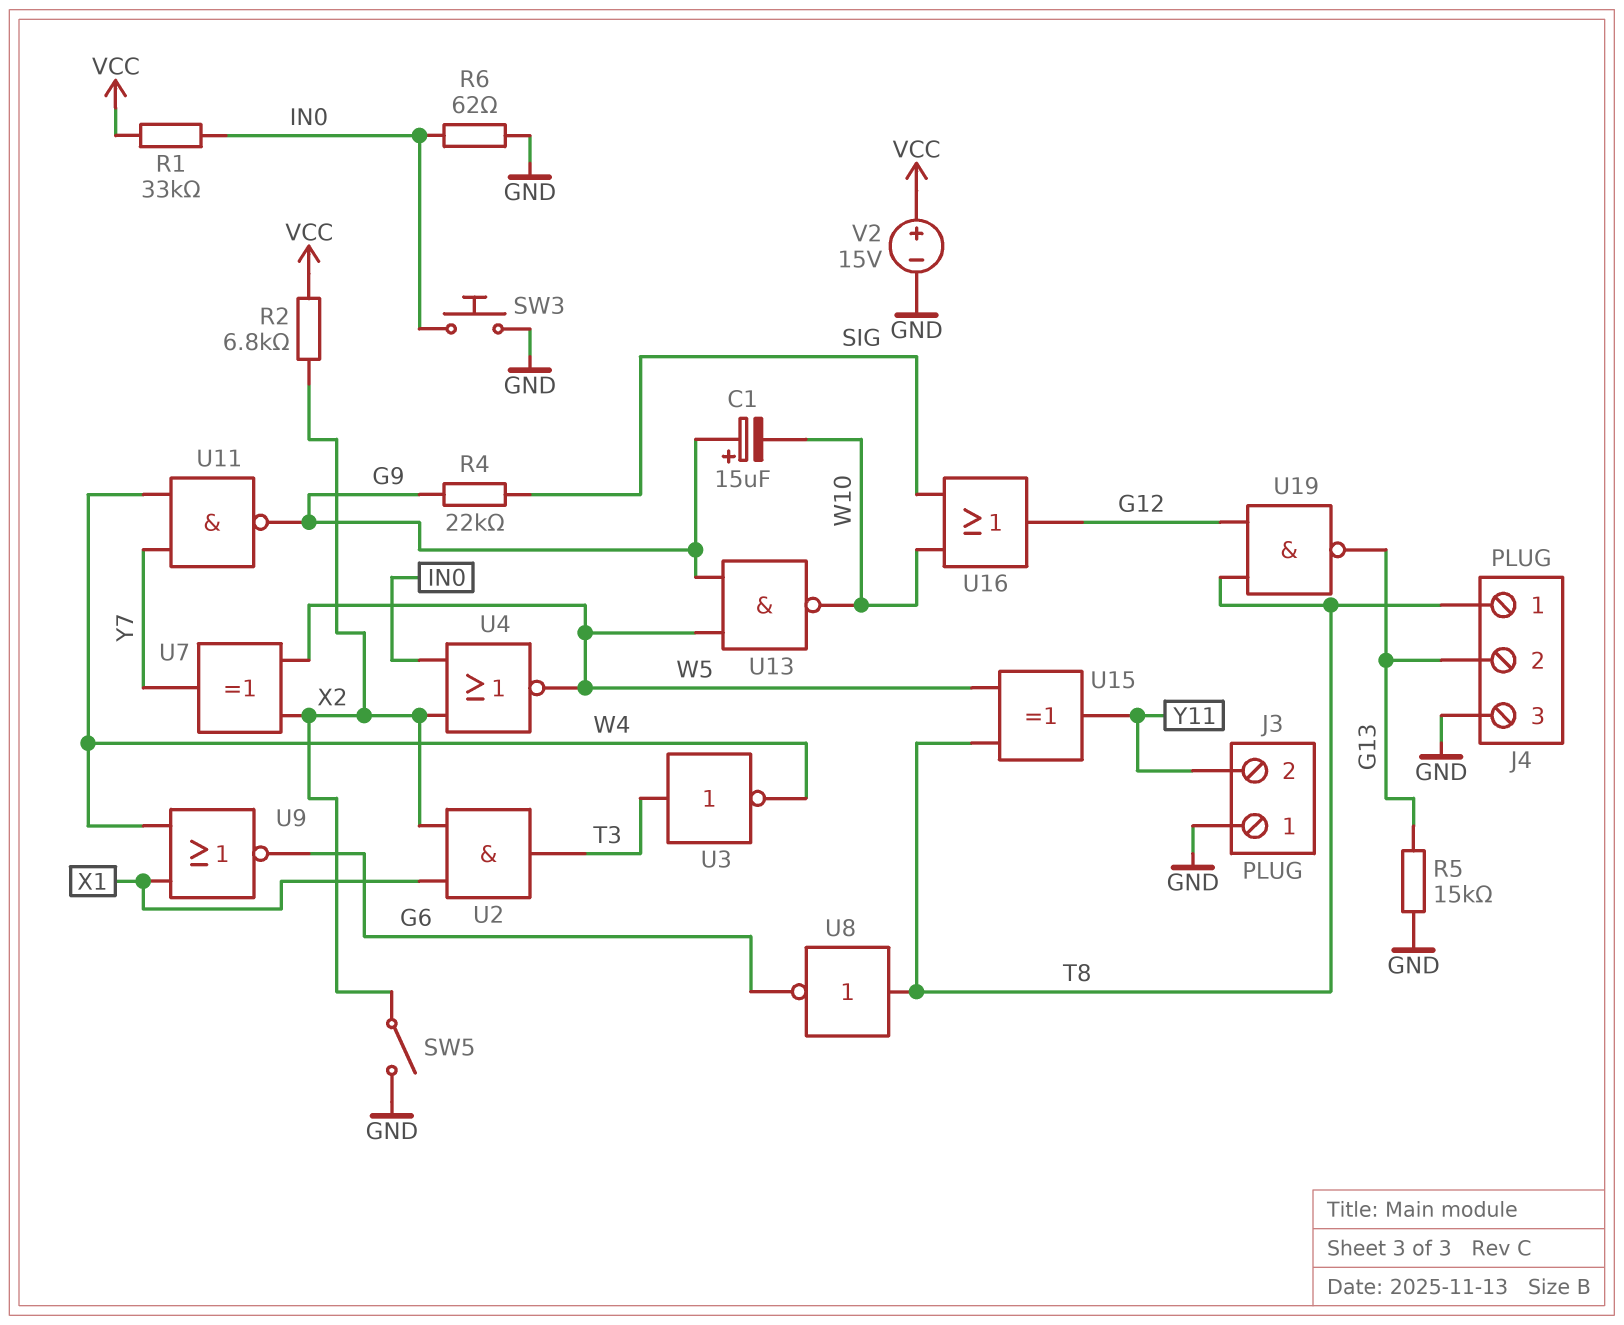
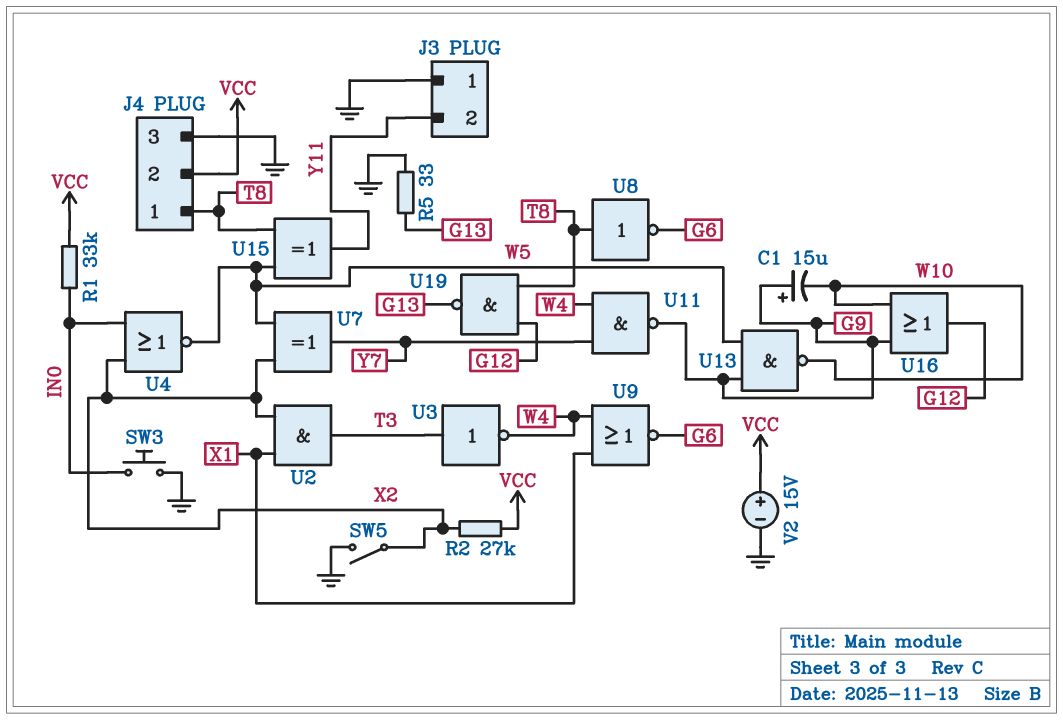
J4 pin 2: G13 -> VCC
R2: 6.8k (VCC, X2) -> 27k (VCC, X2)
R4: 22k (G9, SIG) -> none
R5: 15k (G13, GND) -> 33 (G13, GND)
R6: 62 (GND, IN0) -> none
U16: OR (in SIG, in W10, out G12) -> OR (in G9, in W10, out G12)

